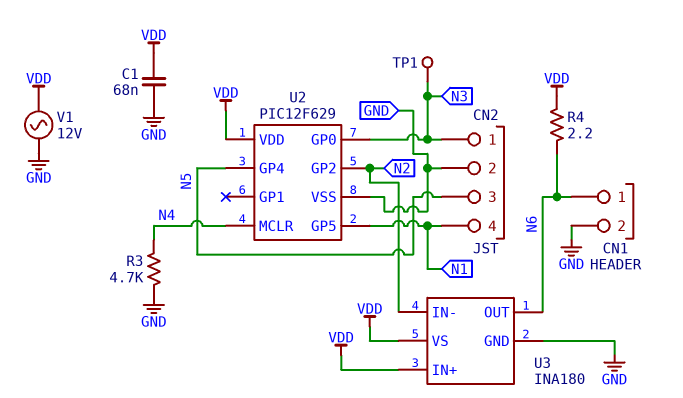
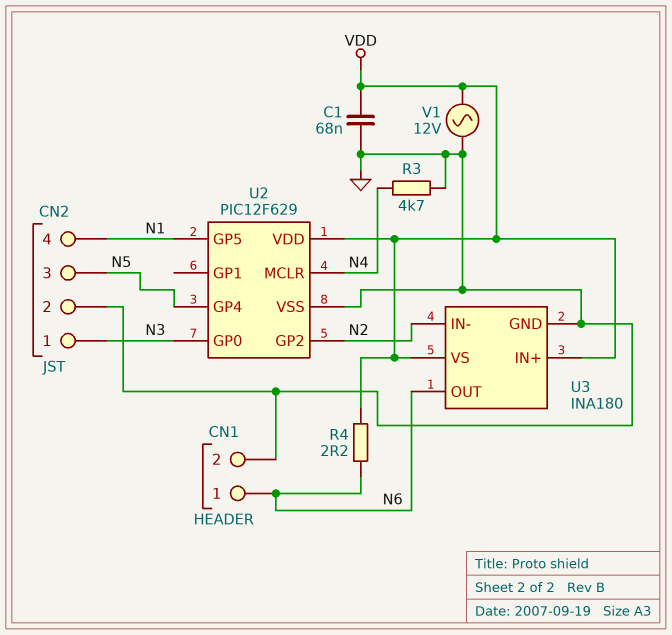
TP1: test point (N3) -> none

